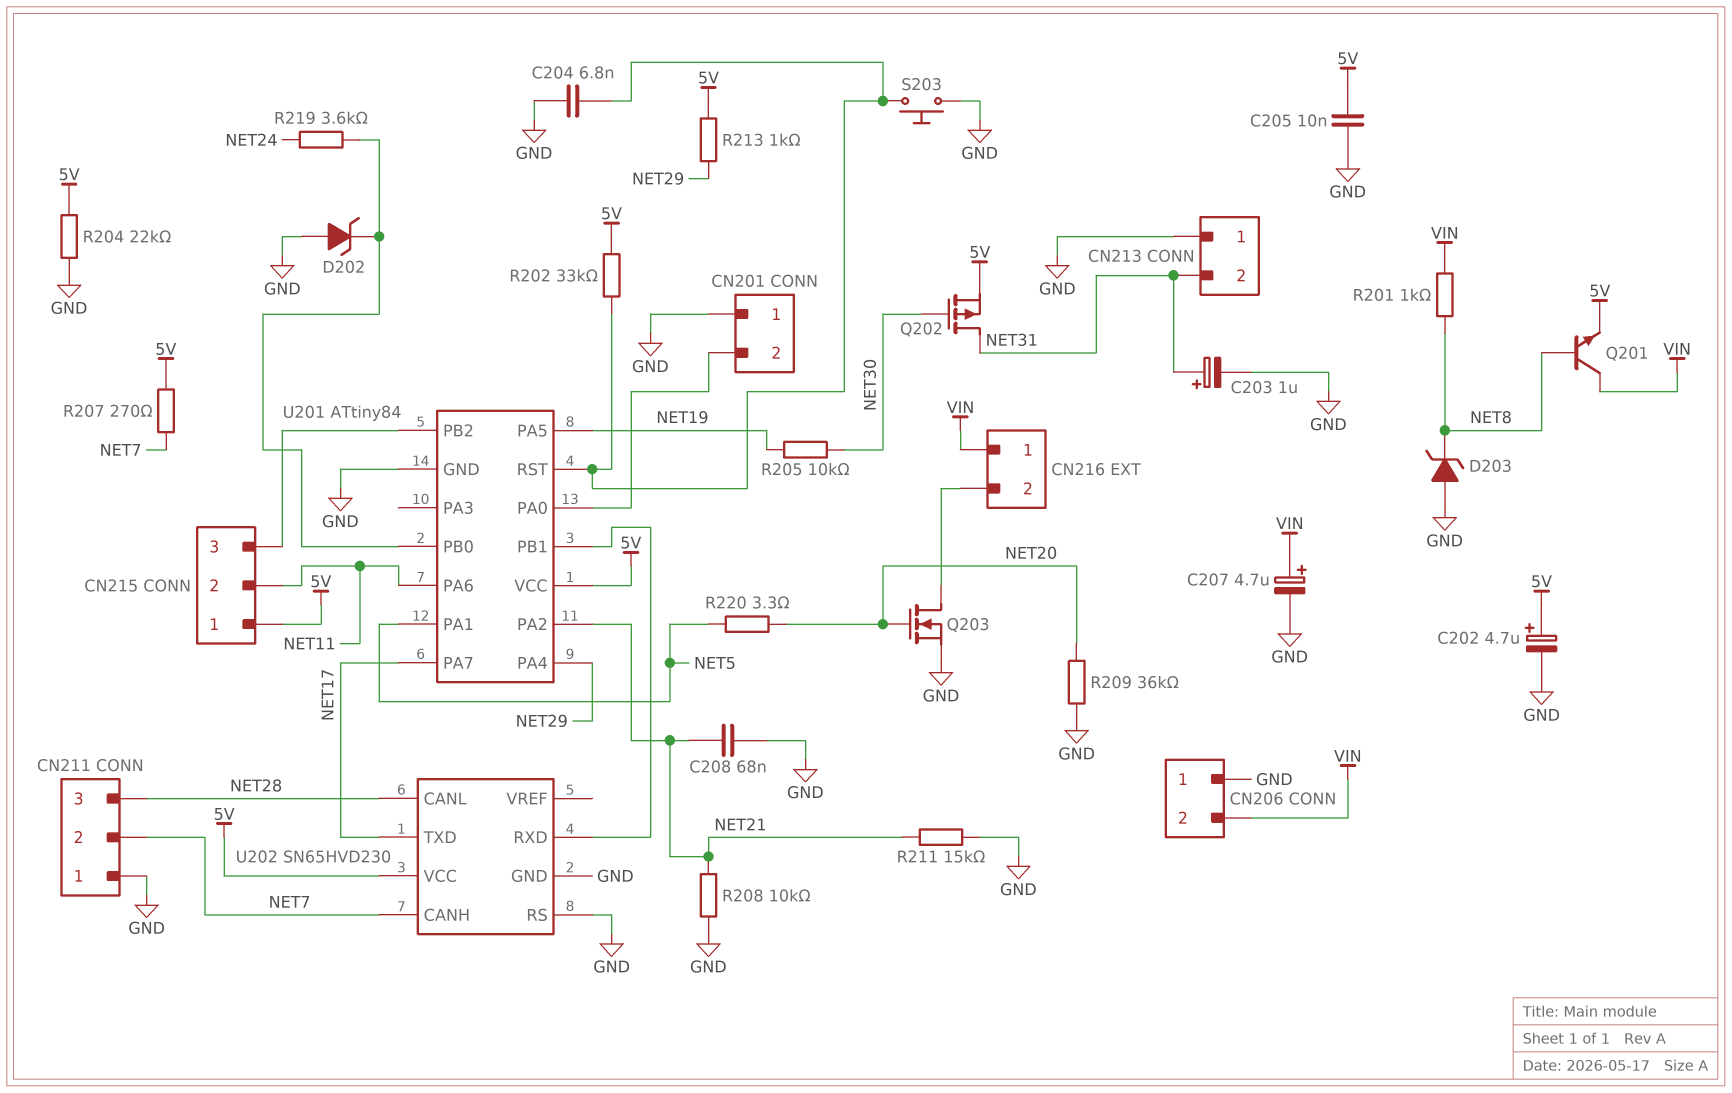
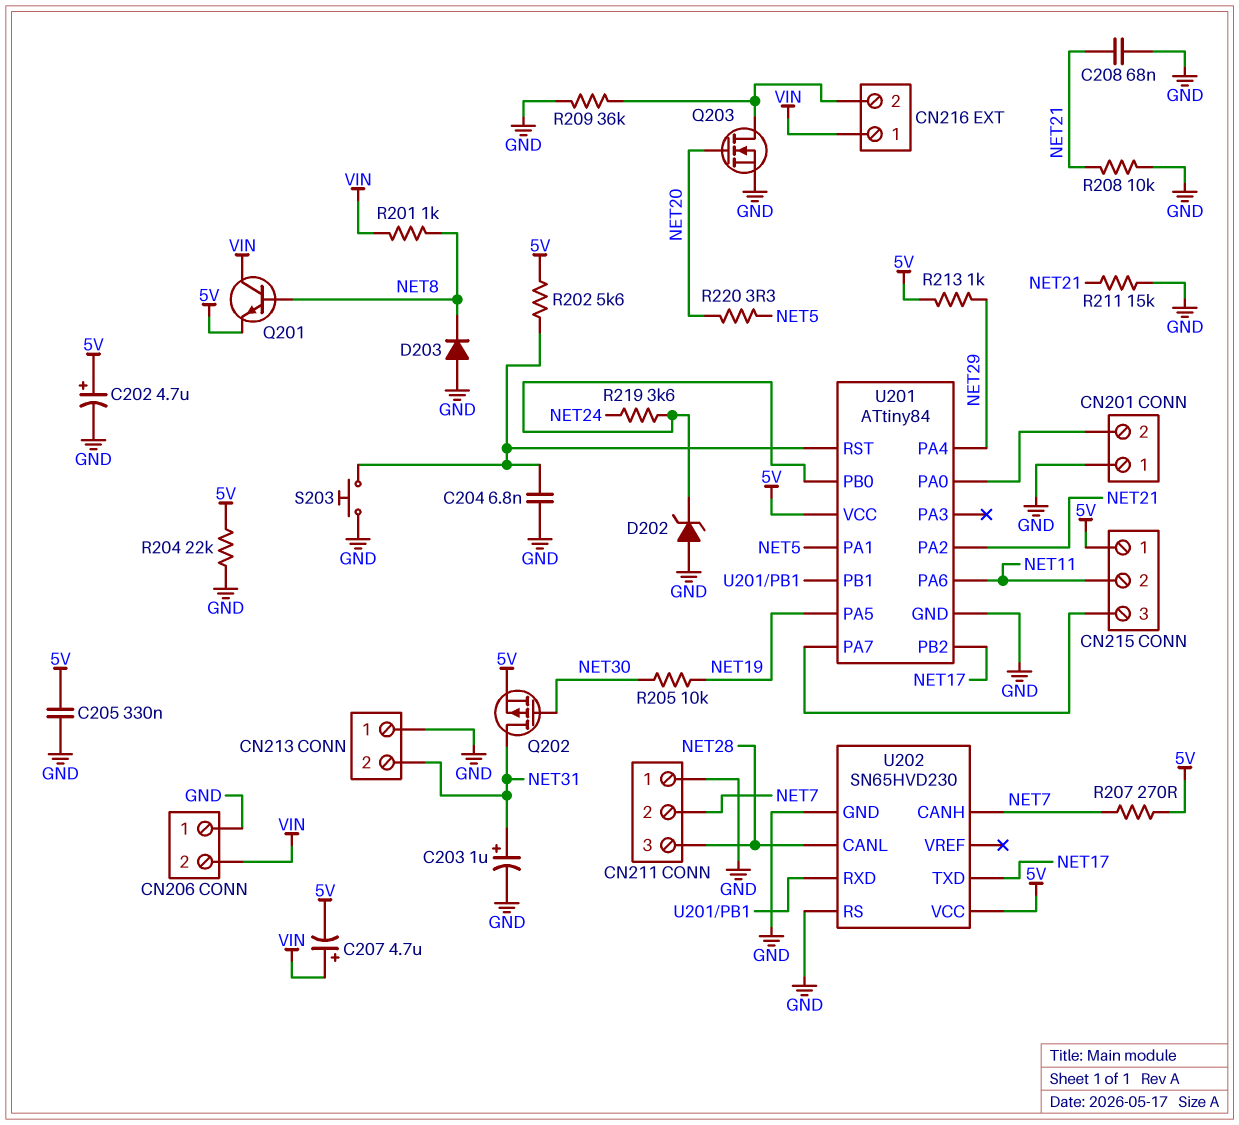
C205: 10nF (5V, GND) -> 330nF (5V, GND)
C207: 4.7uF (plus VIN, minus GND) -> 4.7uF (plus VIN, minus 5V)
D203: zener (A GND, K NET8) -> diode (A GND, K NET8)
R202: 33k (5V, U201/RST) -> 5.6k (5V, U201/RST)
R209: 36k (GND, NET20) -> 36k (CN216/2, GND)
U201 pin PA7: NET17 -> CN215/3
U201 pin PB2: CN215/3 -> NET17

